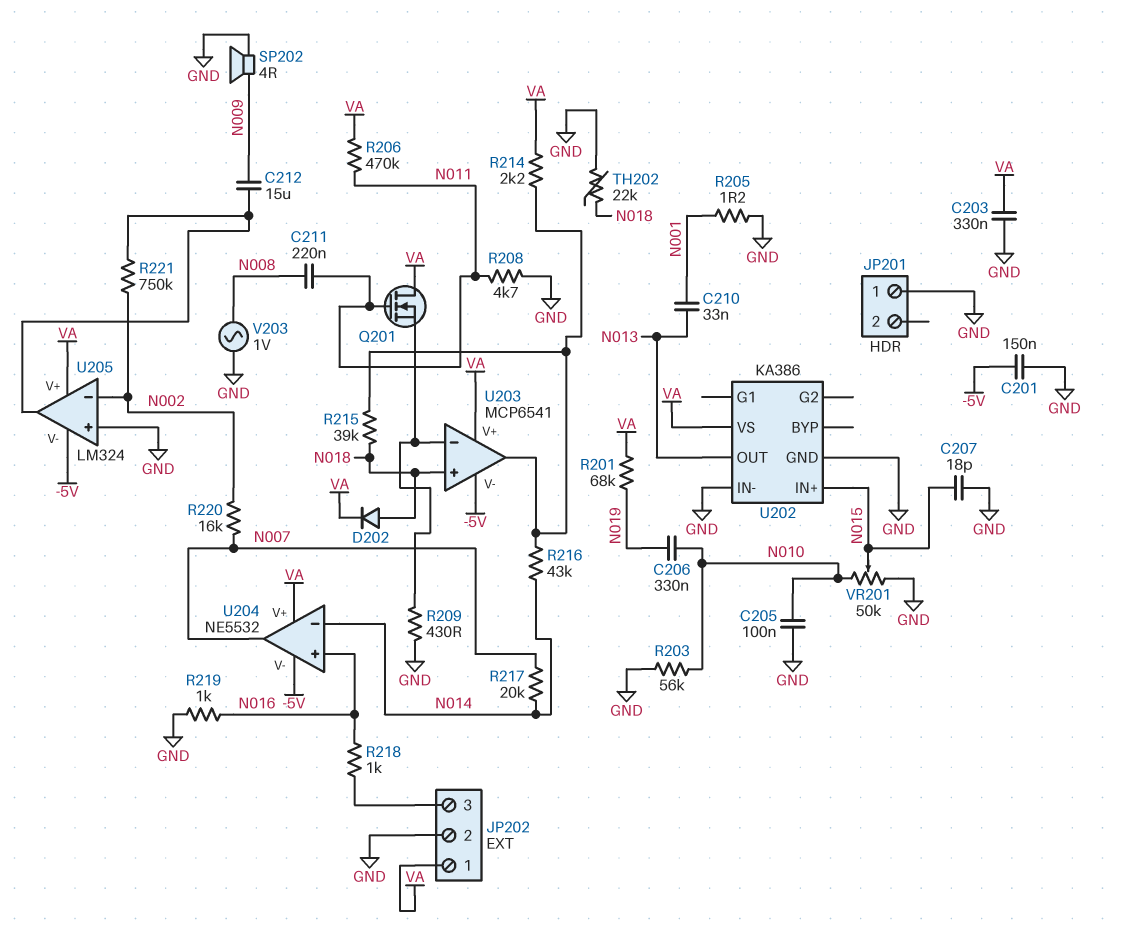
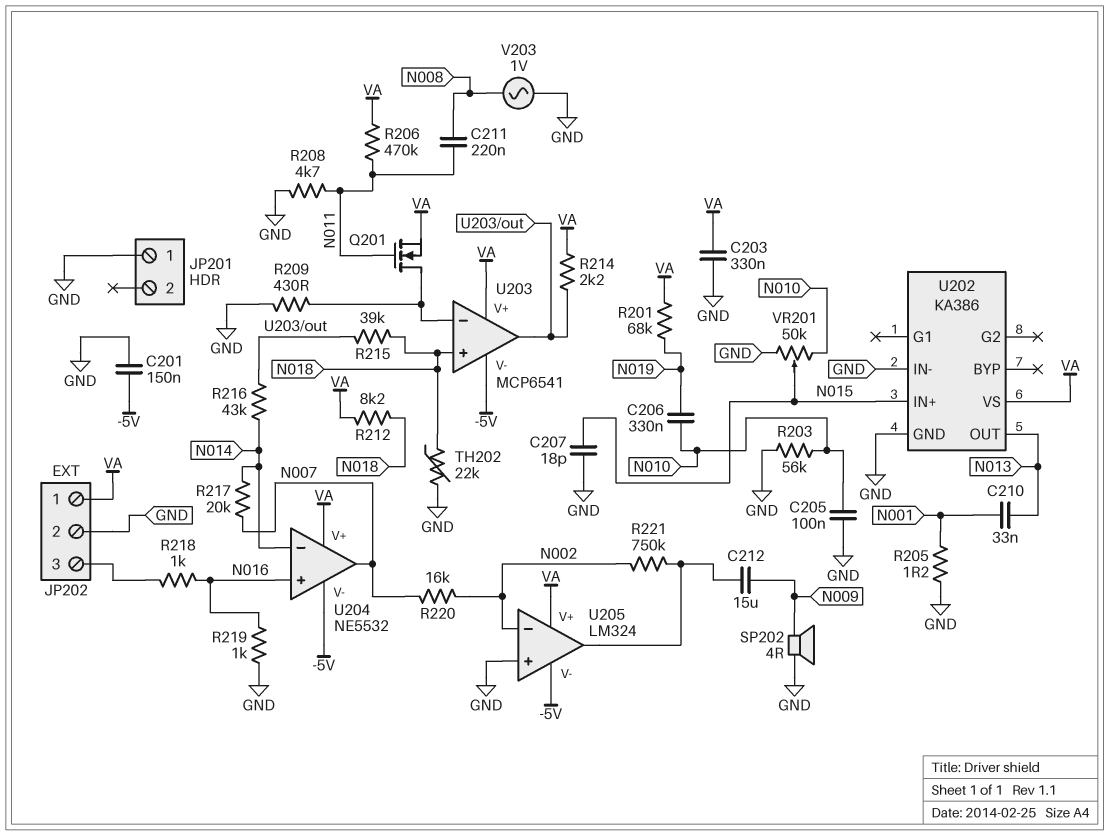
D202: diode (A N018, K VA) -> none
Q201: NMOS (G N011, D VA, S U203/in-) -> NMOS (G N011, D U203/in-, S VA)
R212: none -> 8.2k (N018, VA)

